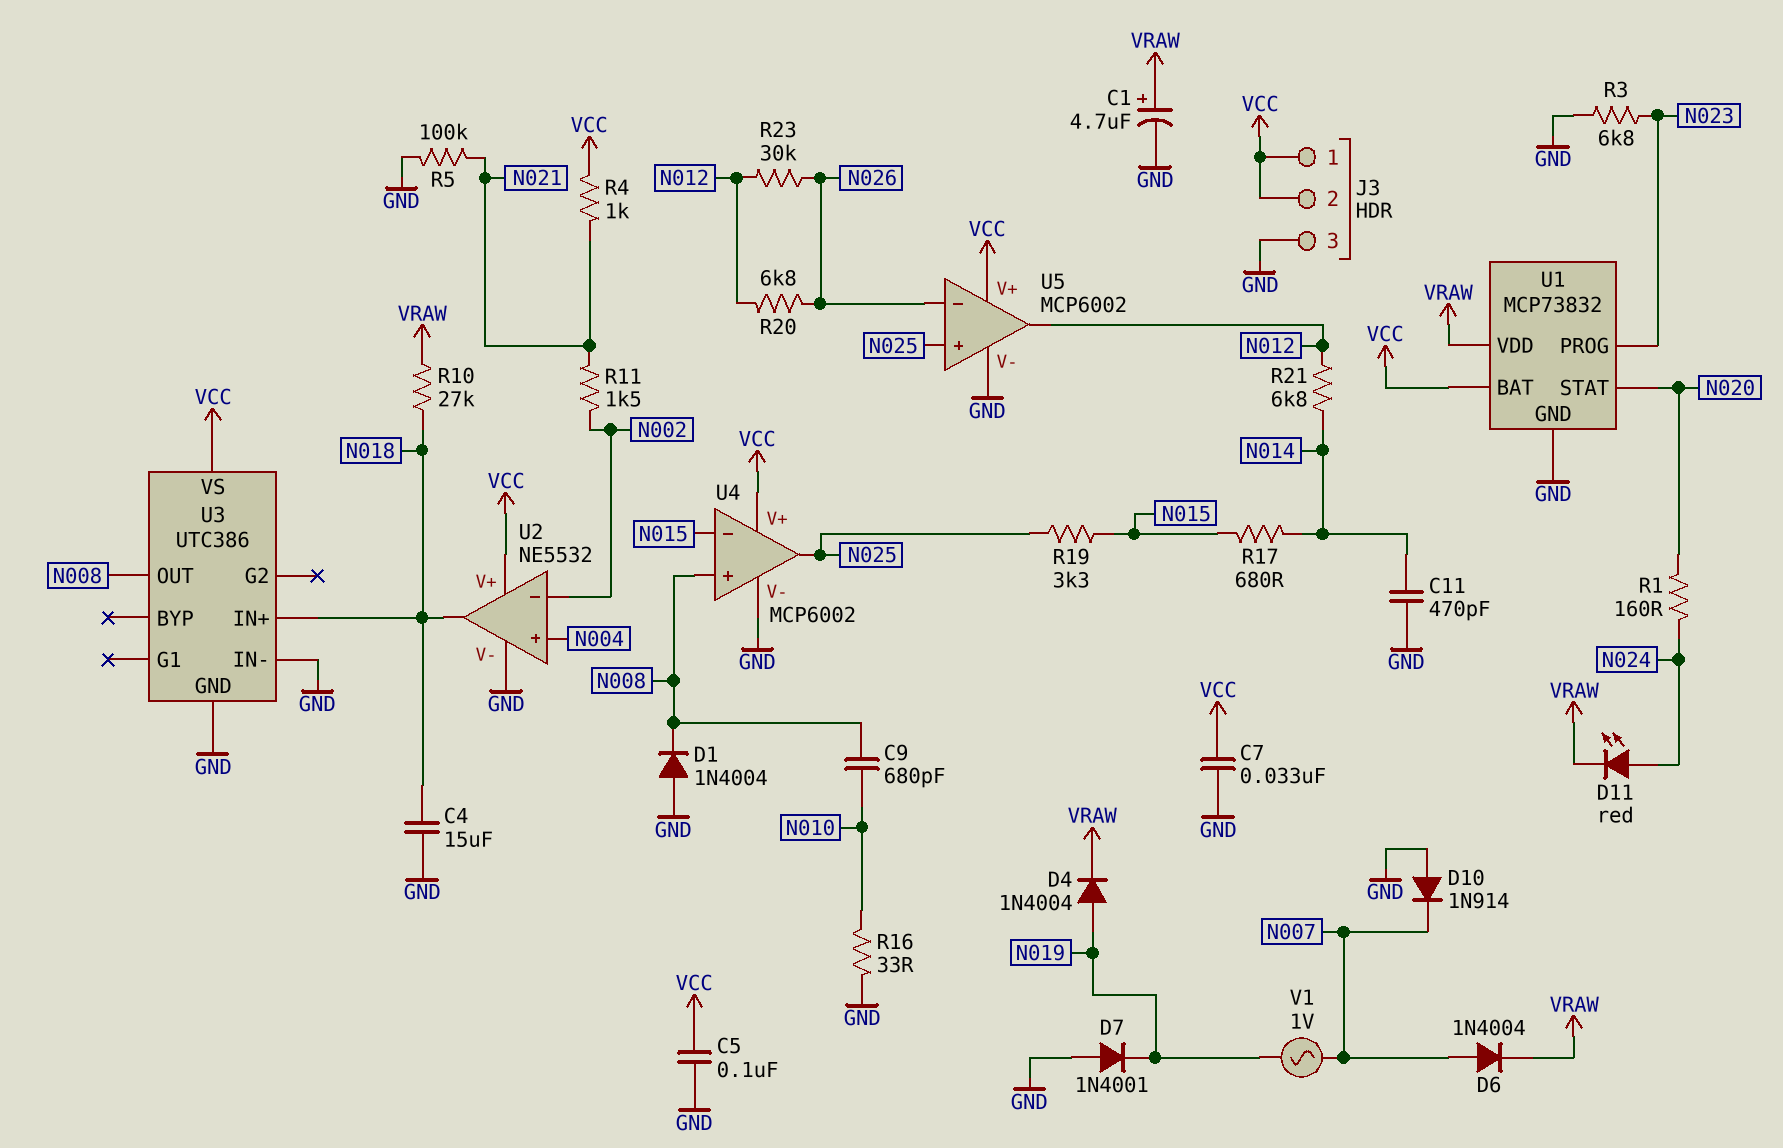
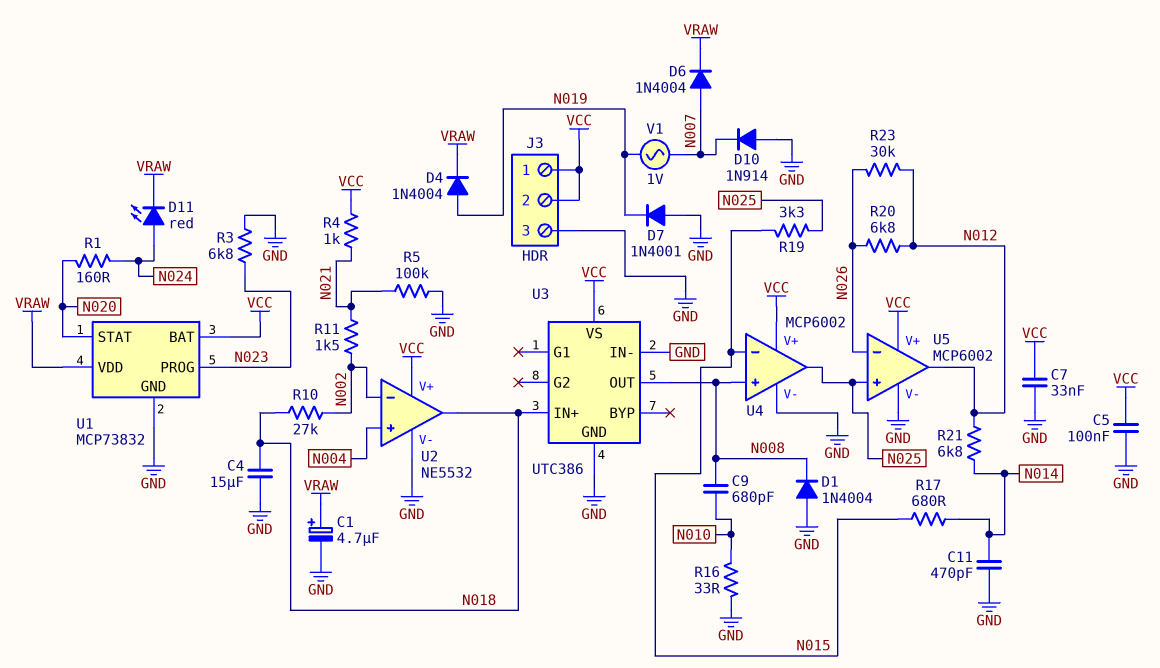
R10: 27k (N018, VRAW) -> 27k (N002, N018)

